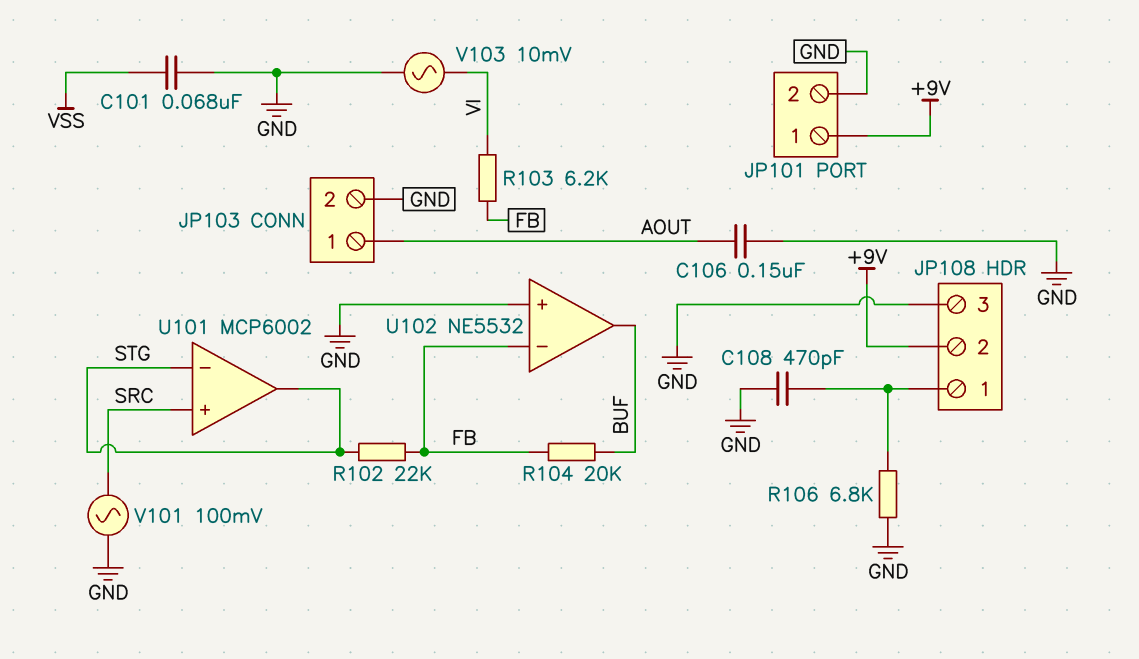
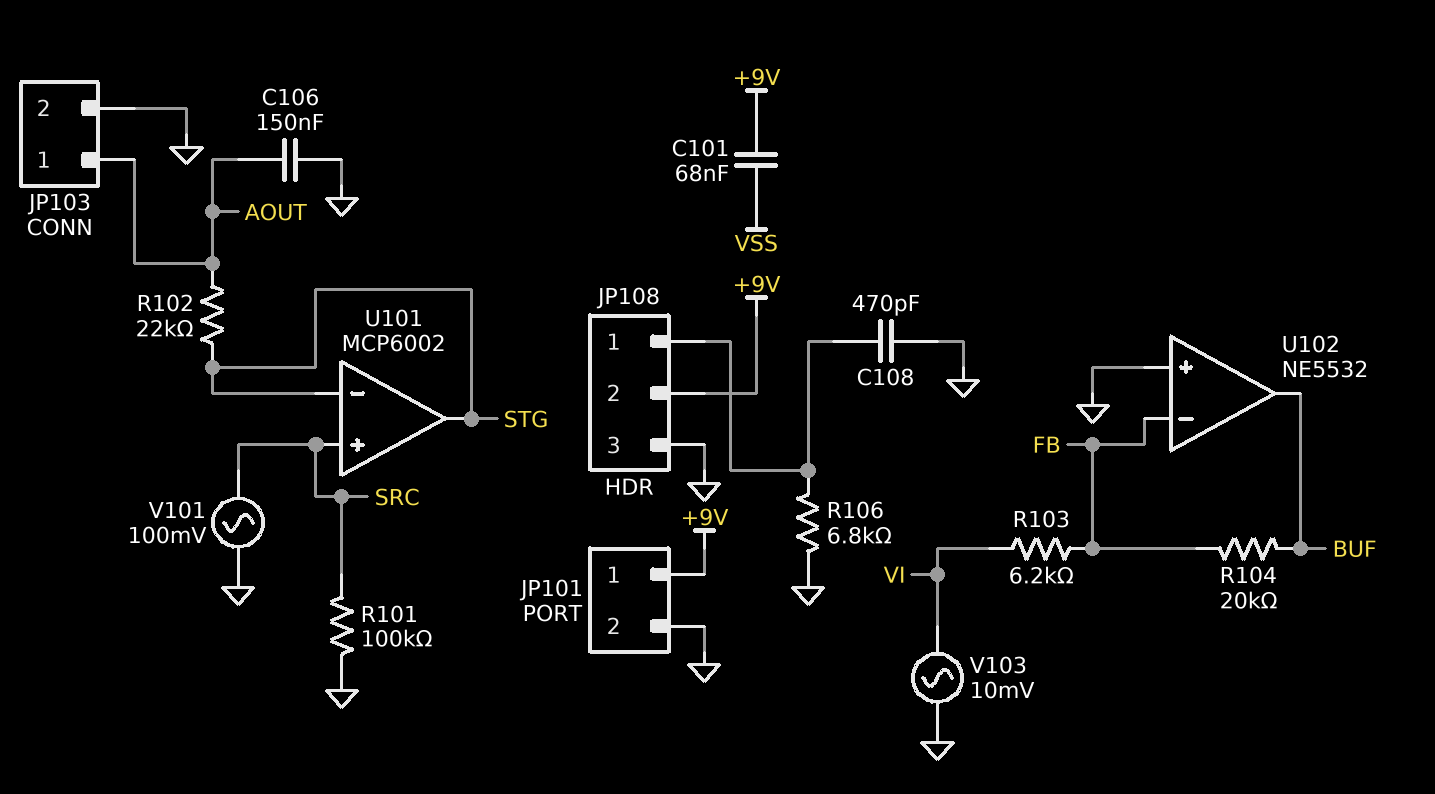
C101: 68nF (GND, VSS) -> 68nF (+9V, VSS)
R101: none -> 100k (GND, SRC)
R102: 22k (FB, STG) -> 22k (AOUT, STG)

